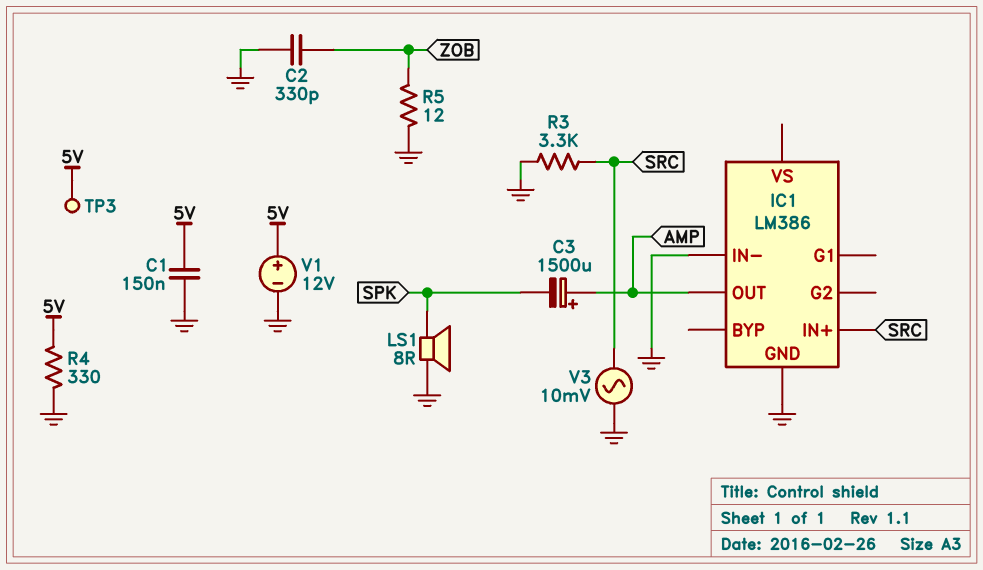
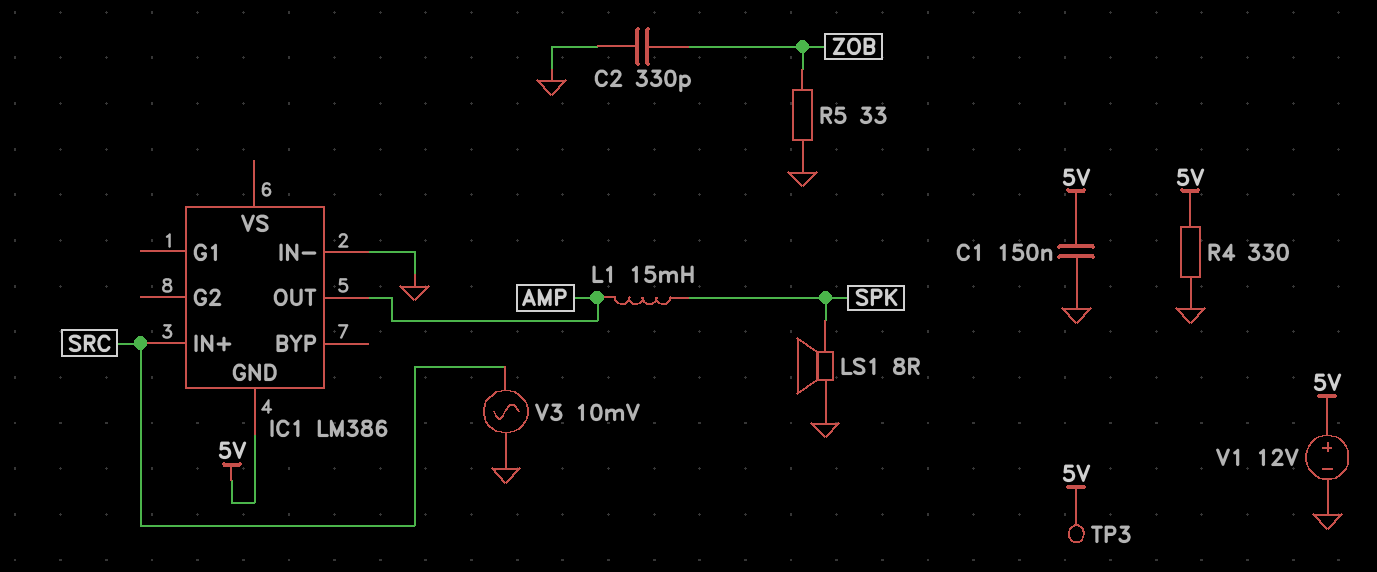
C3: 1500uF (plus AMP, minus SPK) -> none
IC1 pin GND: GND -> 5V
L1: none -> 15mH (AMP, SPK)
R3: 3.3k (GND, SRC) -> none
R5: 12 (GND, ZOB) -> 33 (GND, ZOB)

